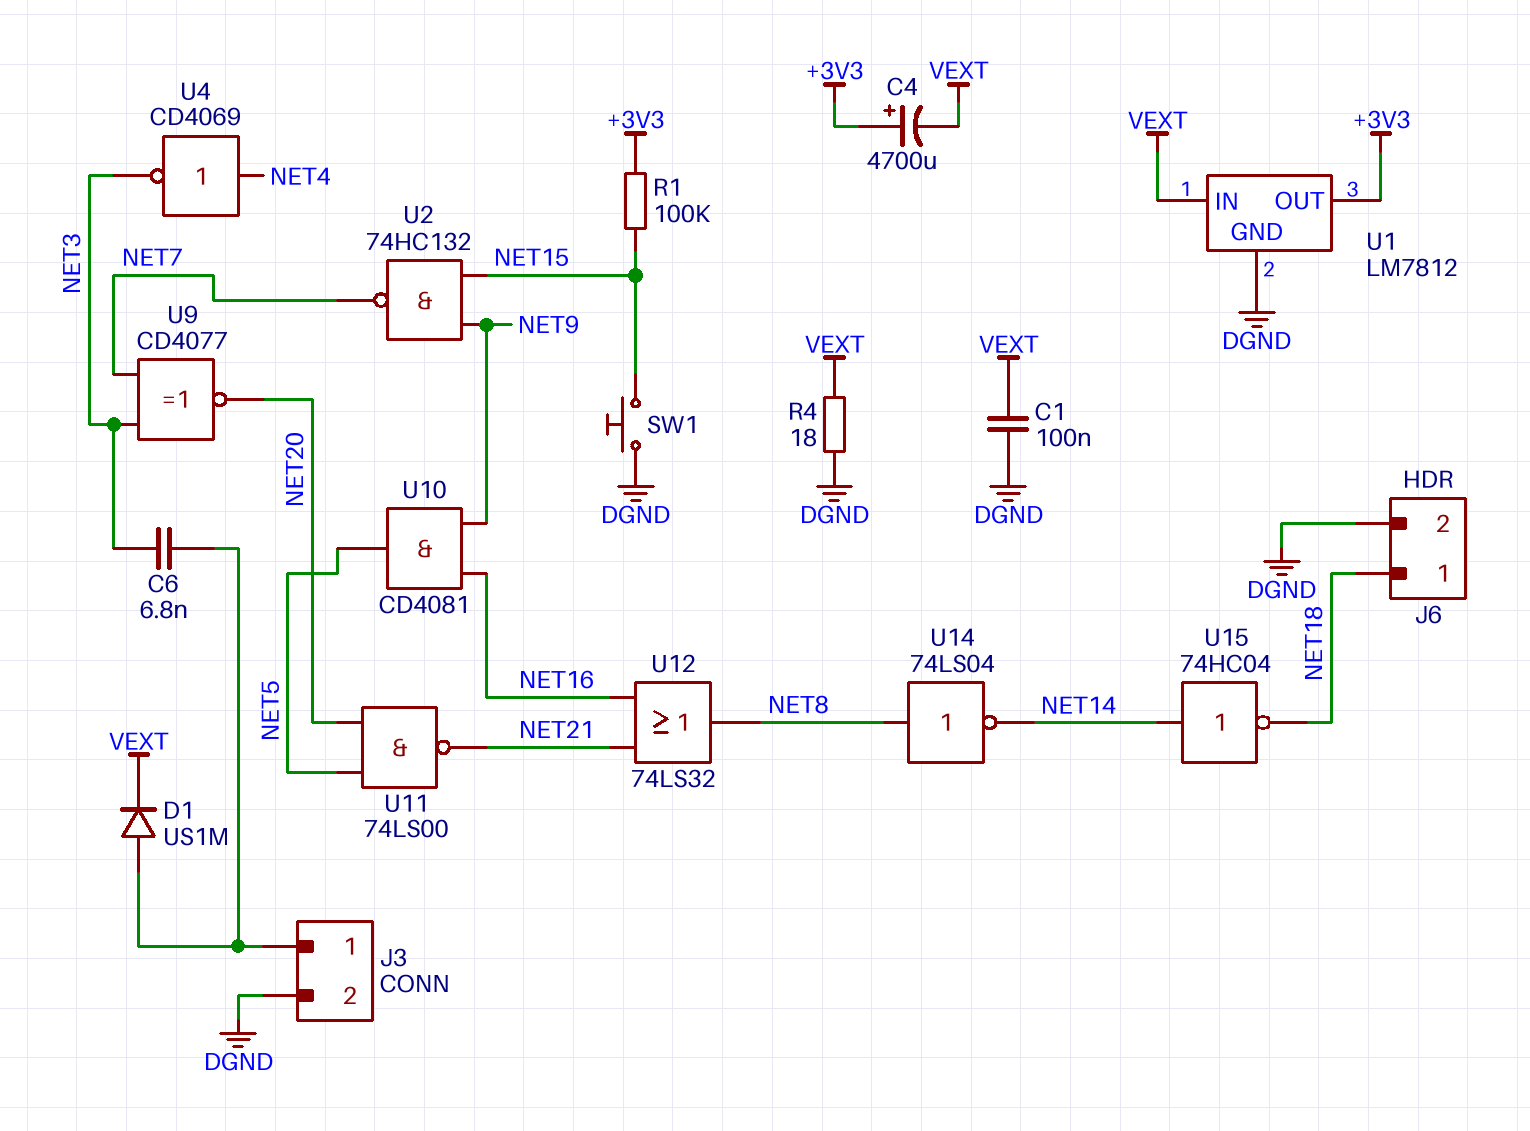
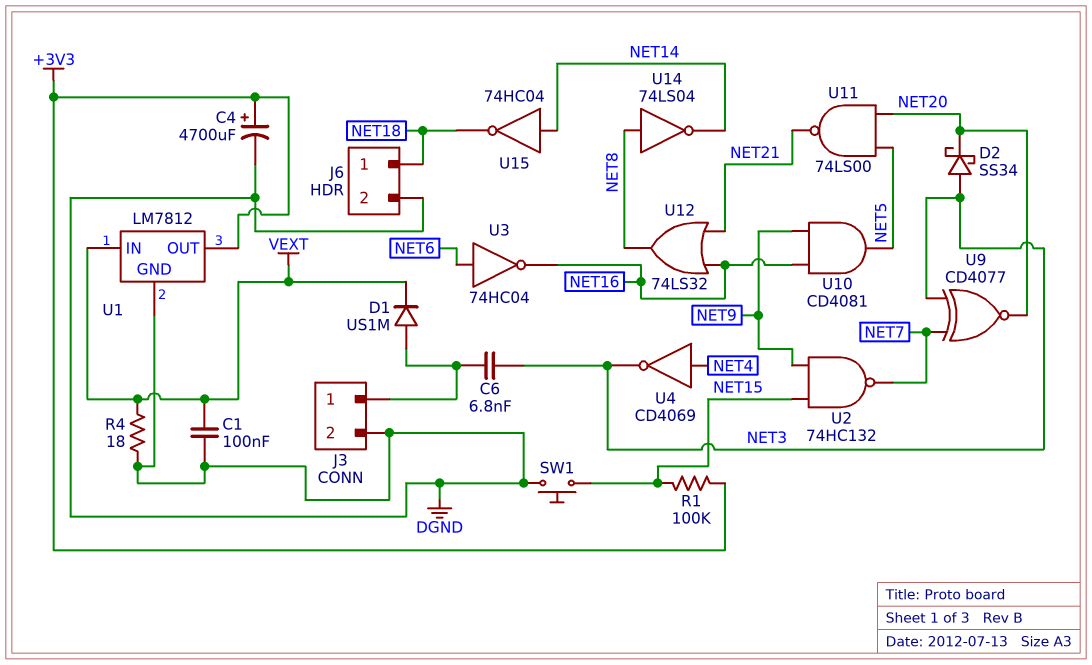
C4: 4700uF (plus +3V3, minus VEXT) -> 4700uF (plus +3V3, minus DGND)
D2: none -> schottky SS34 (A NET3, K NET20)
U3: none -> NOT 74HC04 (in NET6, out NET16)

